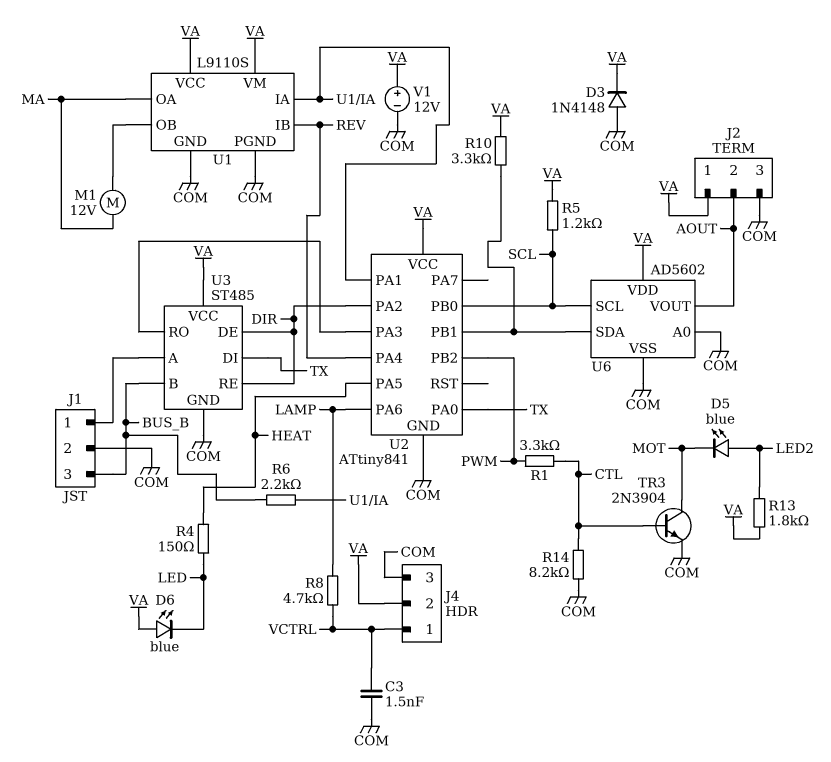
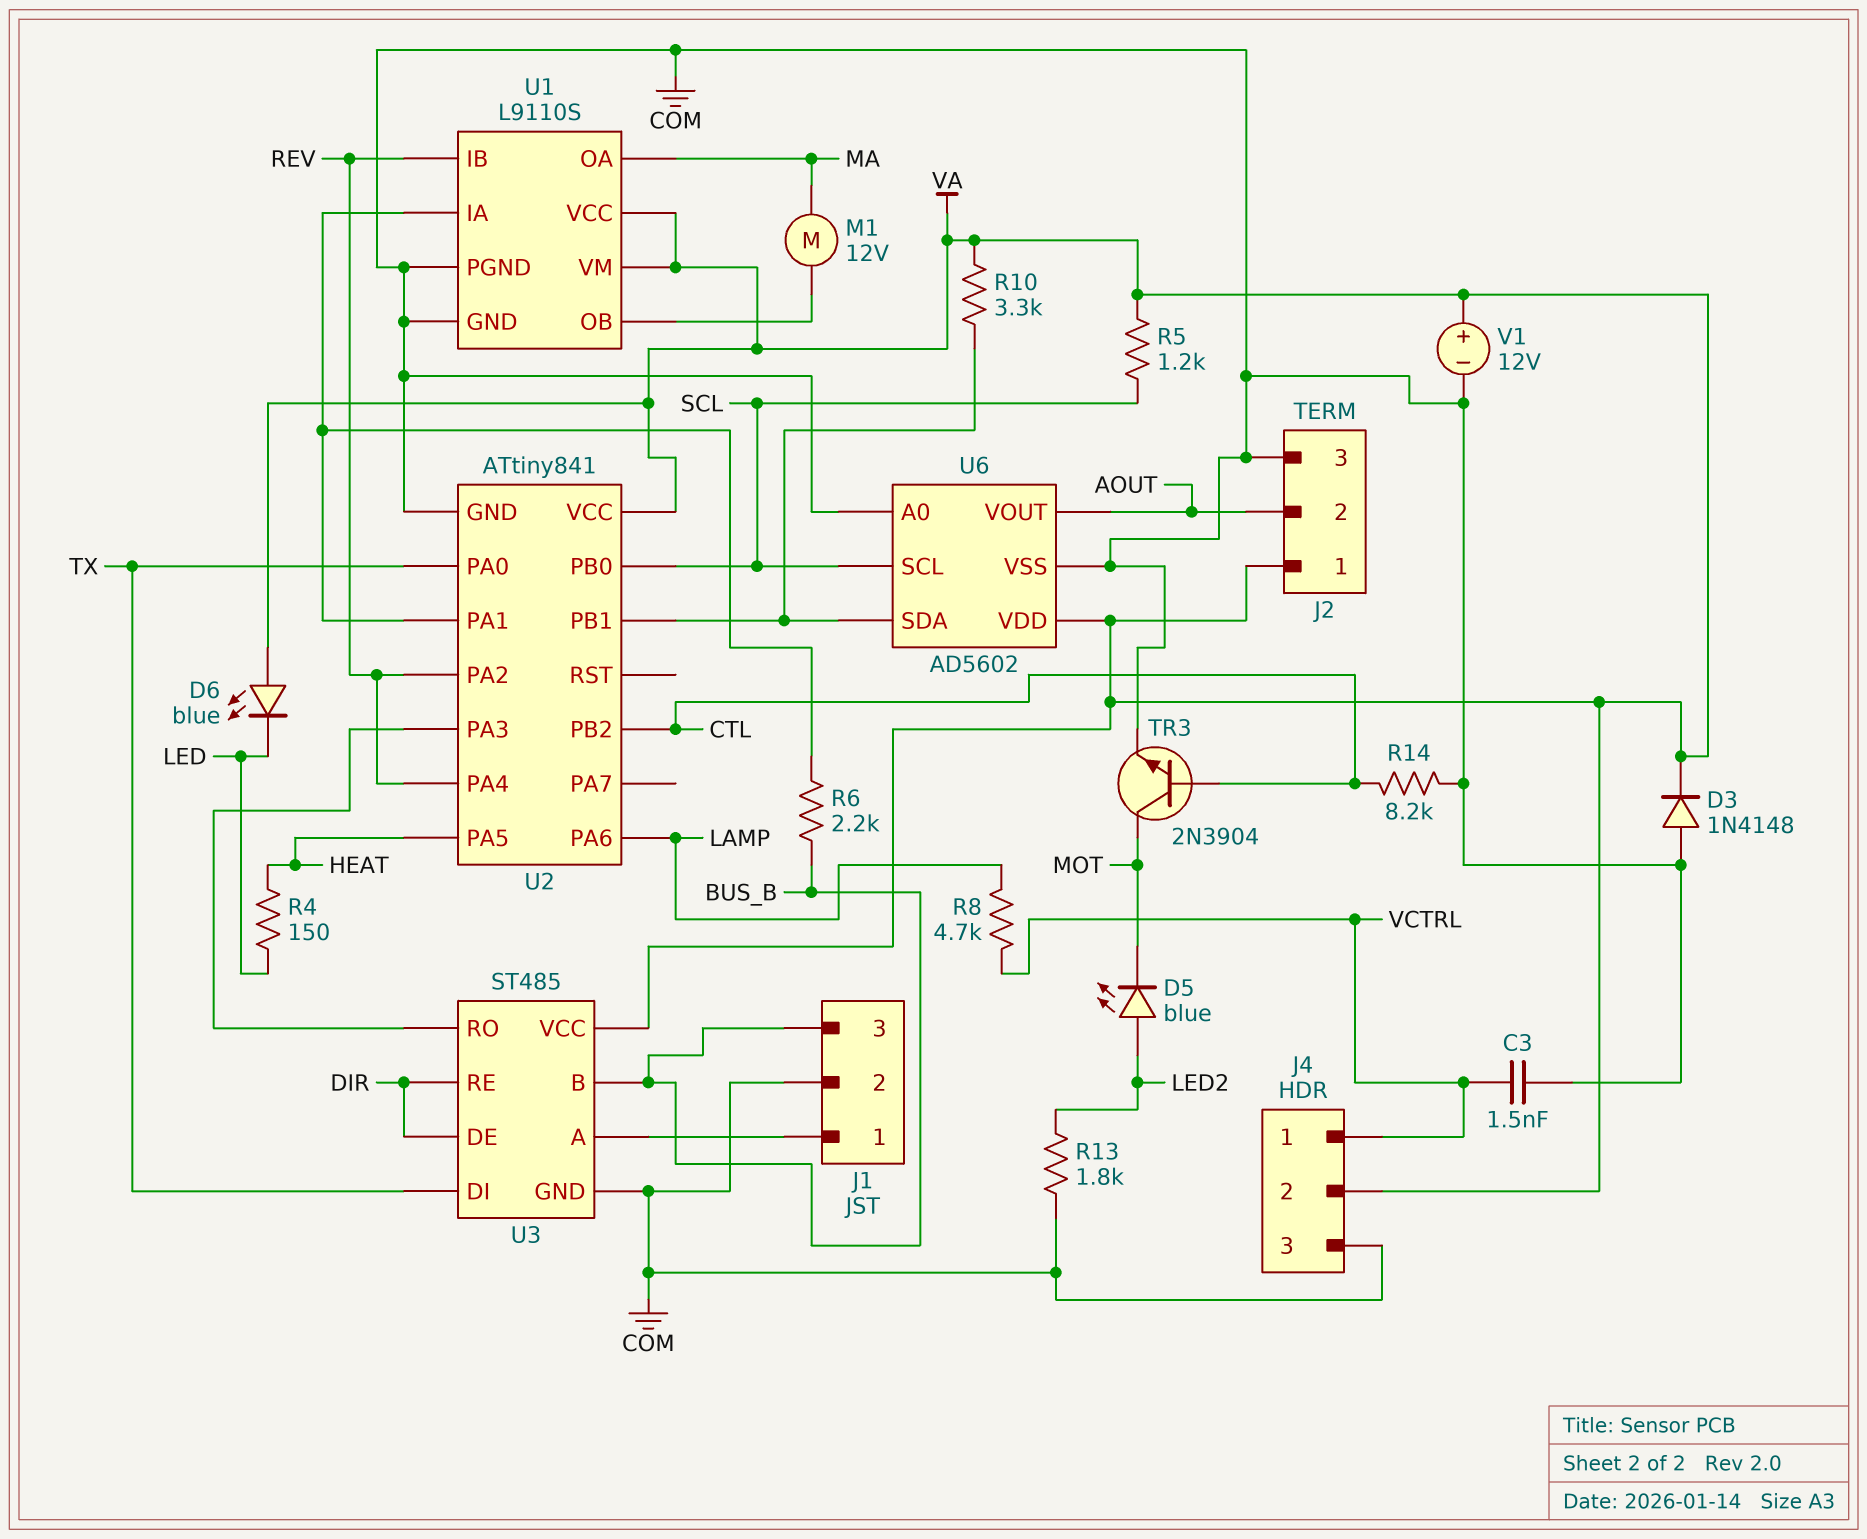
R1: 3.3k (CTL, PWM) -> none
R13: 1.8k (LED2, VA) -> 1.8k (COM, LED2)
U2 pin PA2: DIR -> REV
U2 pin PB2: PWM -> CTL

